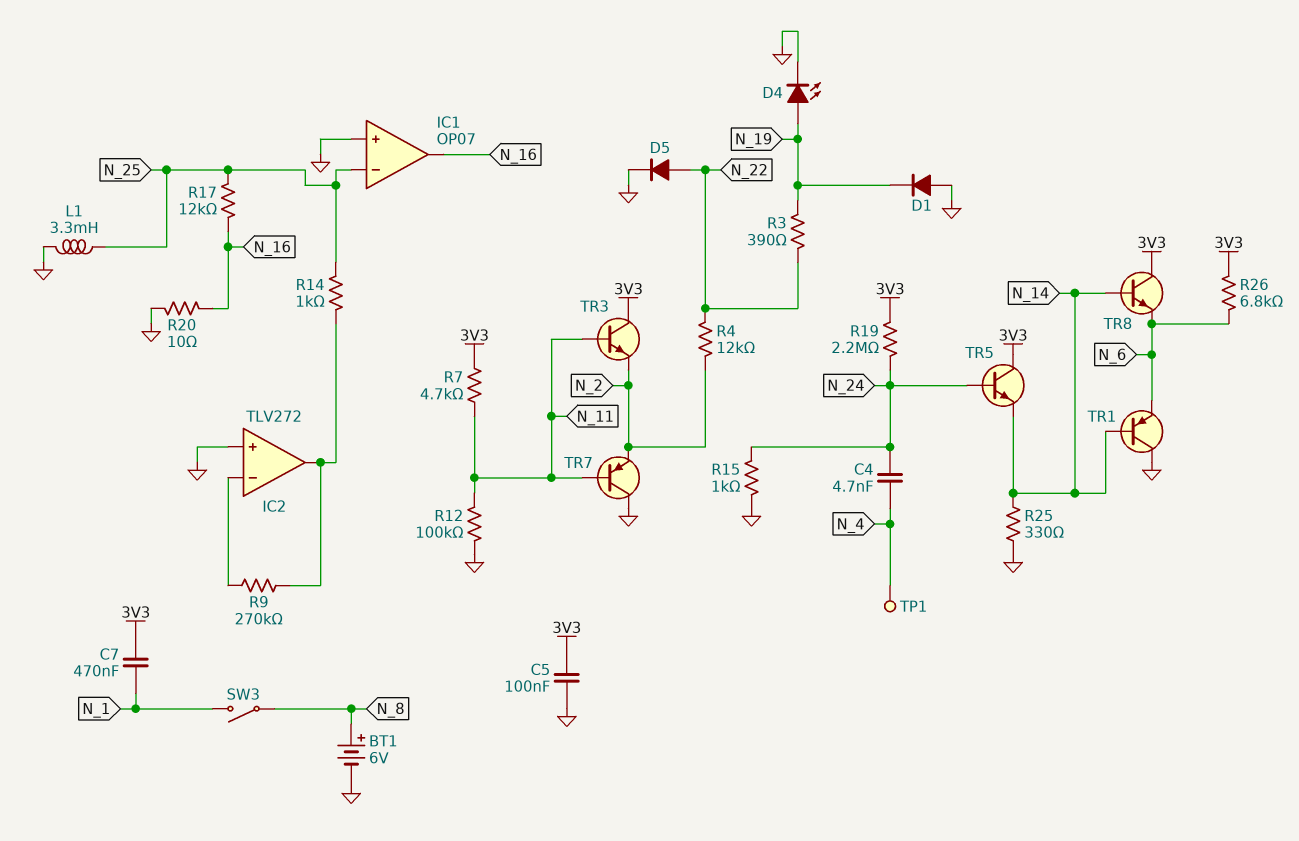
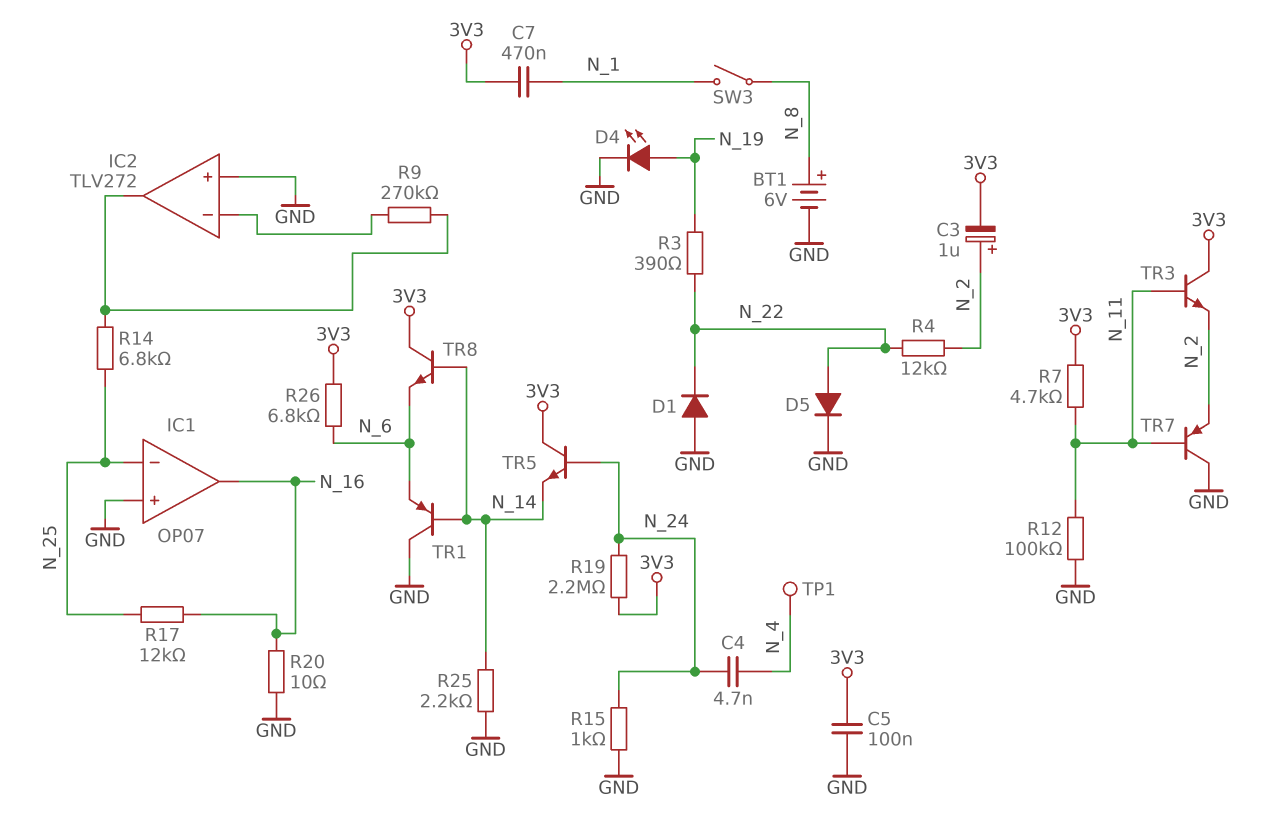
C3: none -> 1uF (plus N_2, minus 3V3)
D1: diode (A GND, K N_19) -> diode (A GND, K N_22)
L1: 3.3mH (GND, N_25) -> none
R14: 1k (IC2/out, N_25) -> 6.8k (IC2/out, N_25)
R25: 330 (GND, N_14) -> 2.2k (GND, N_14)

